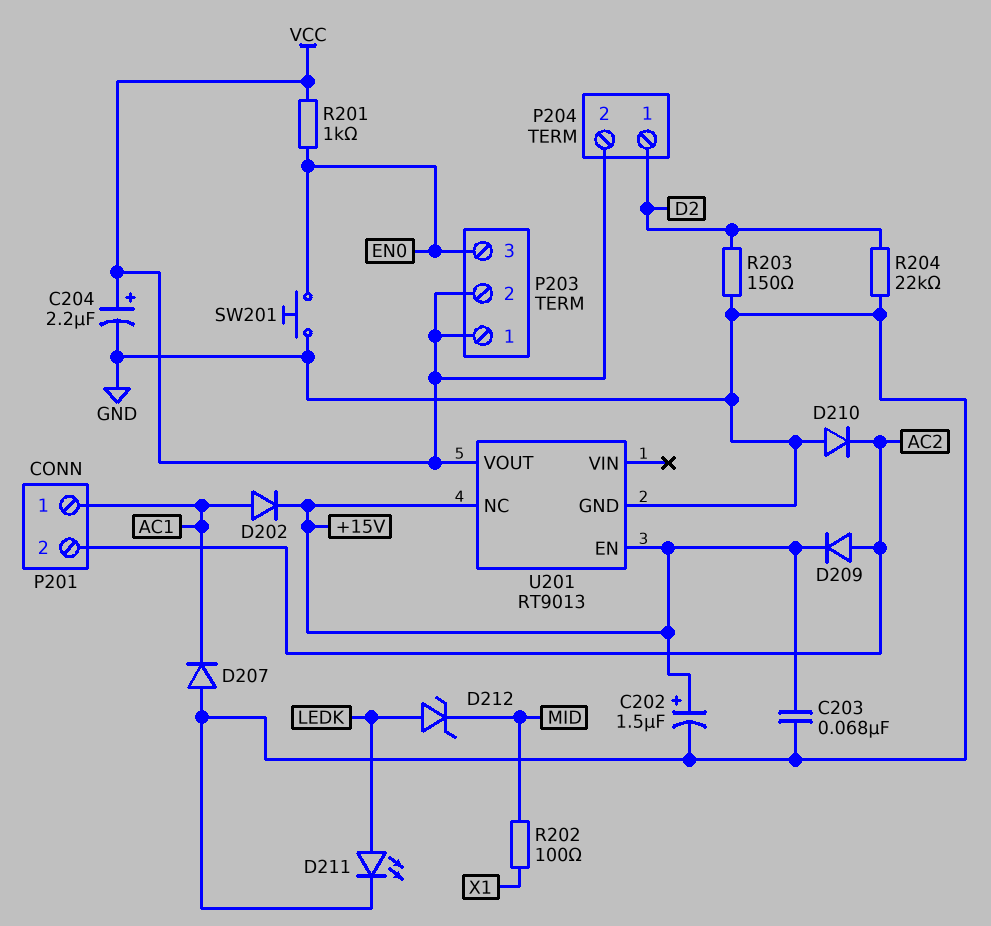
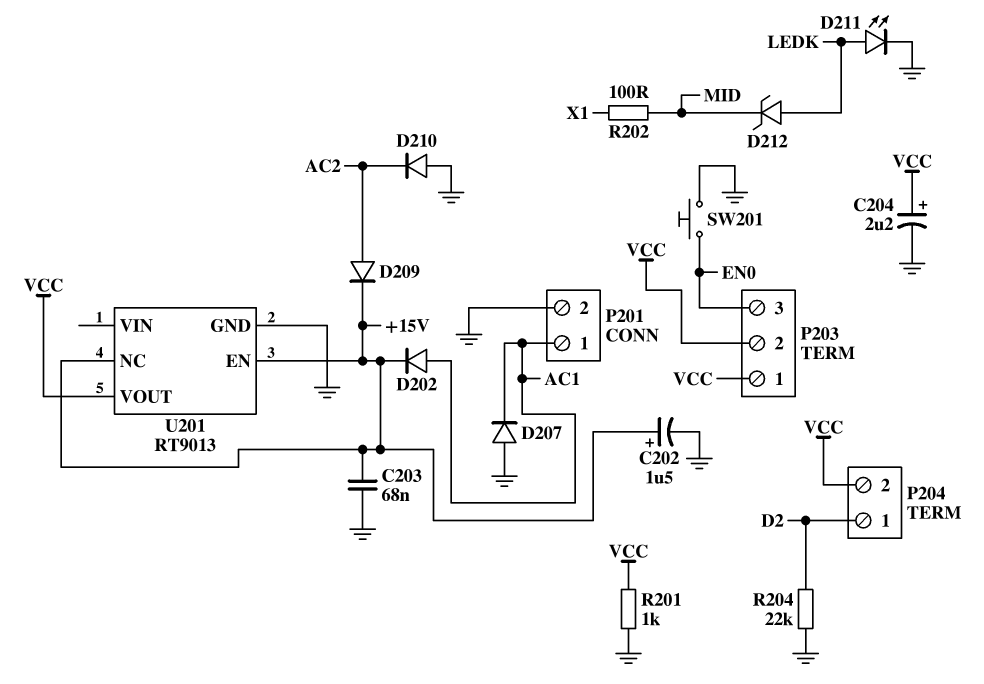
P201 pin 2: AC2 -> GND
R201: 1k (EN0, VCC) -> 1k (GND, VCC)
R203: 150 (D2, GND) -> none

